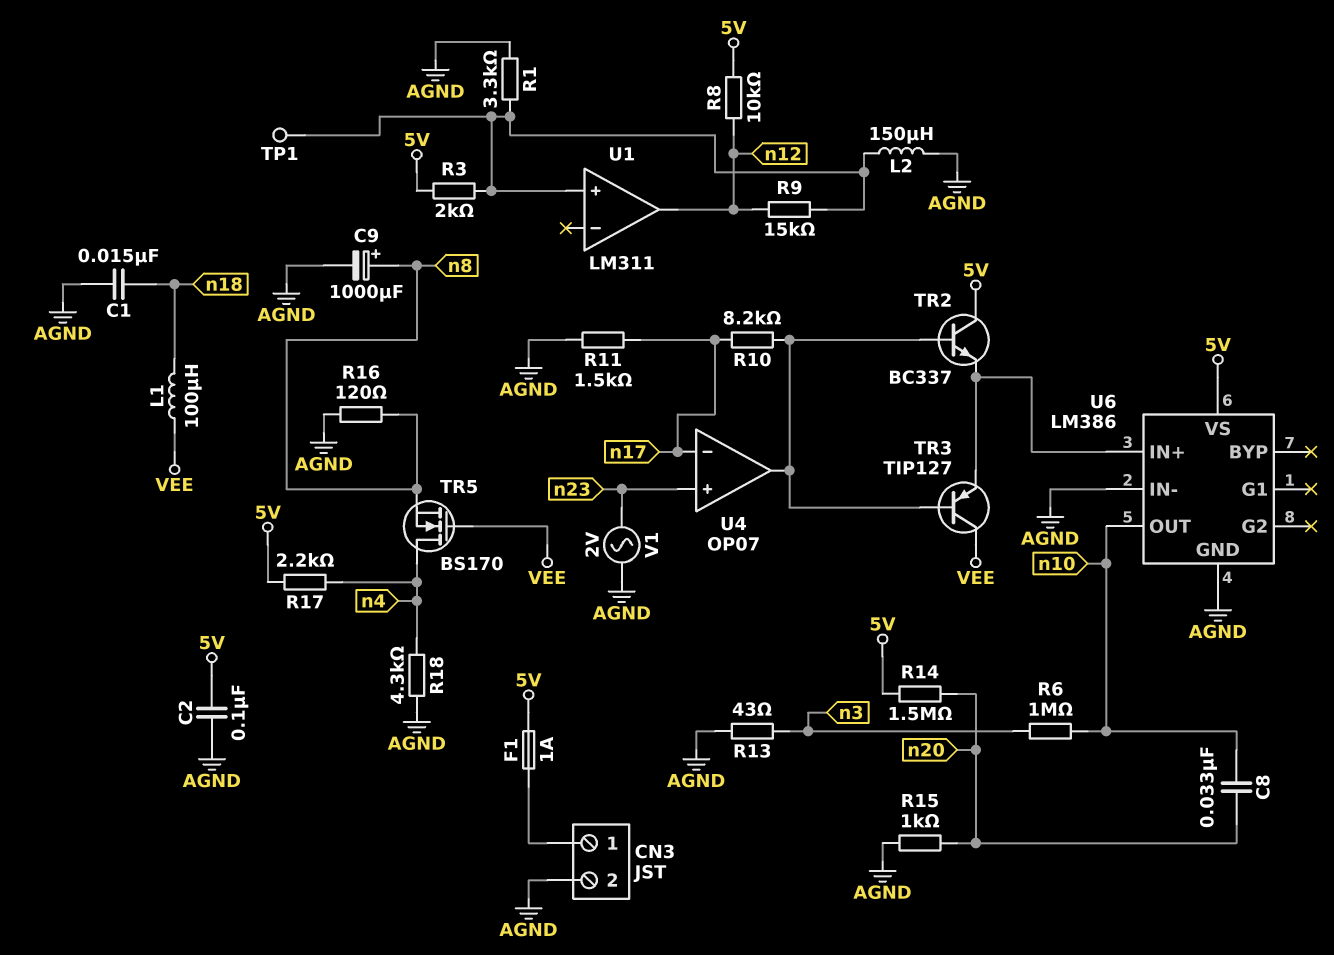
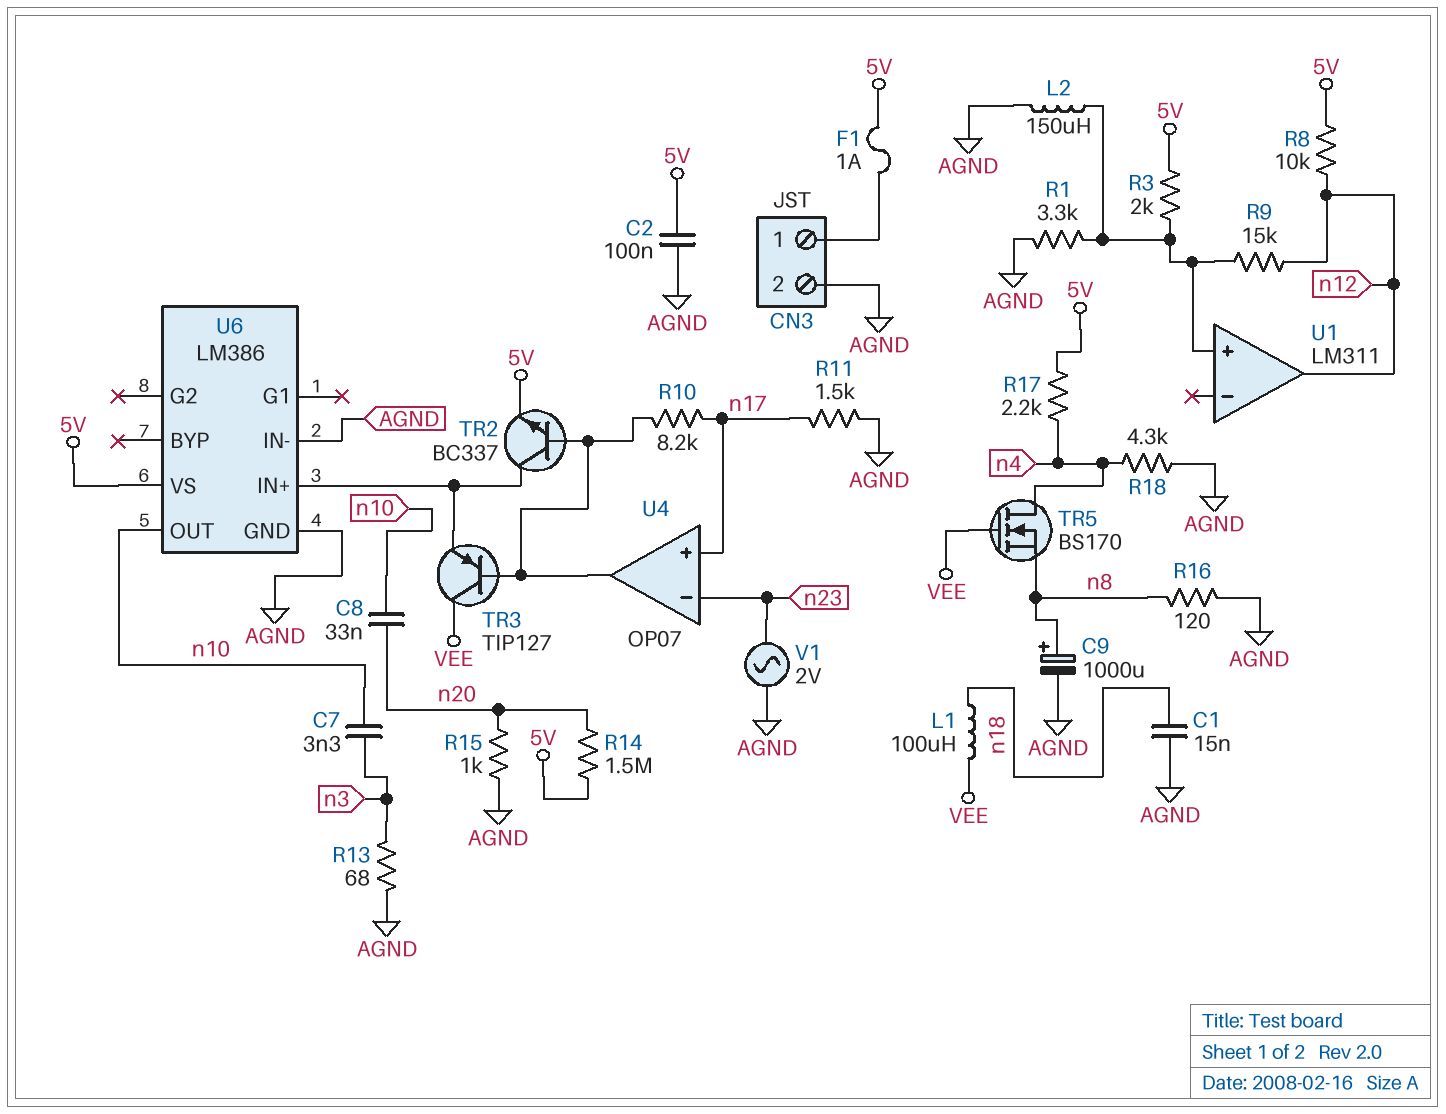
C7: none -> 3.3nF (n3, n10)
R6: 1M (n3, n10) -> none
R13: 43 (AGND, n3) -> 68 (AGND, n3)
TP1: test point (U1/in+) -> none
TR2: NPN BC337 (B U4/out, C 5V, E U6/IN+) -> NPN BC337 (B U4/out, C U6/IN+, E 5V)
U4 pin in+: n23 -> n17
U4 pin in-: n17 -> n23

